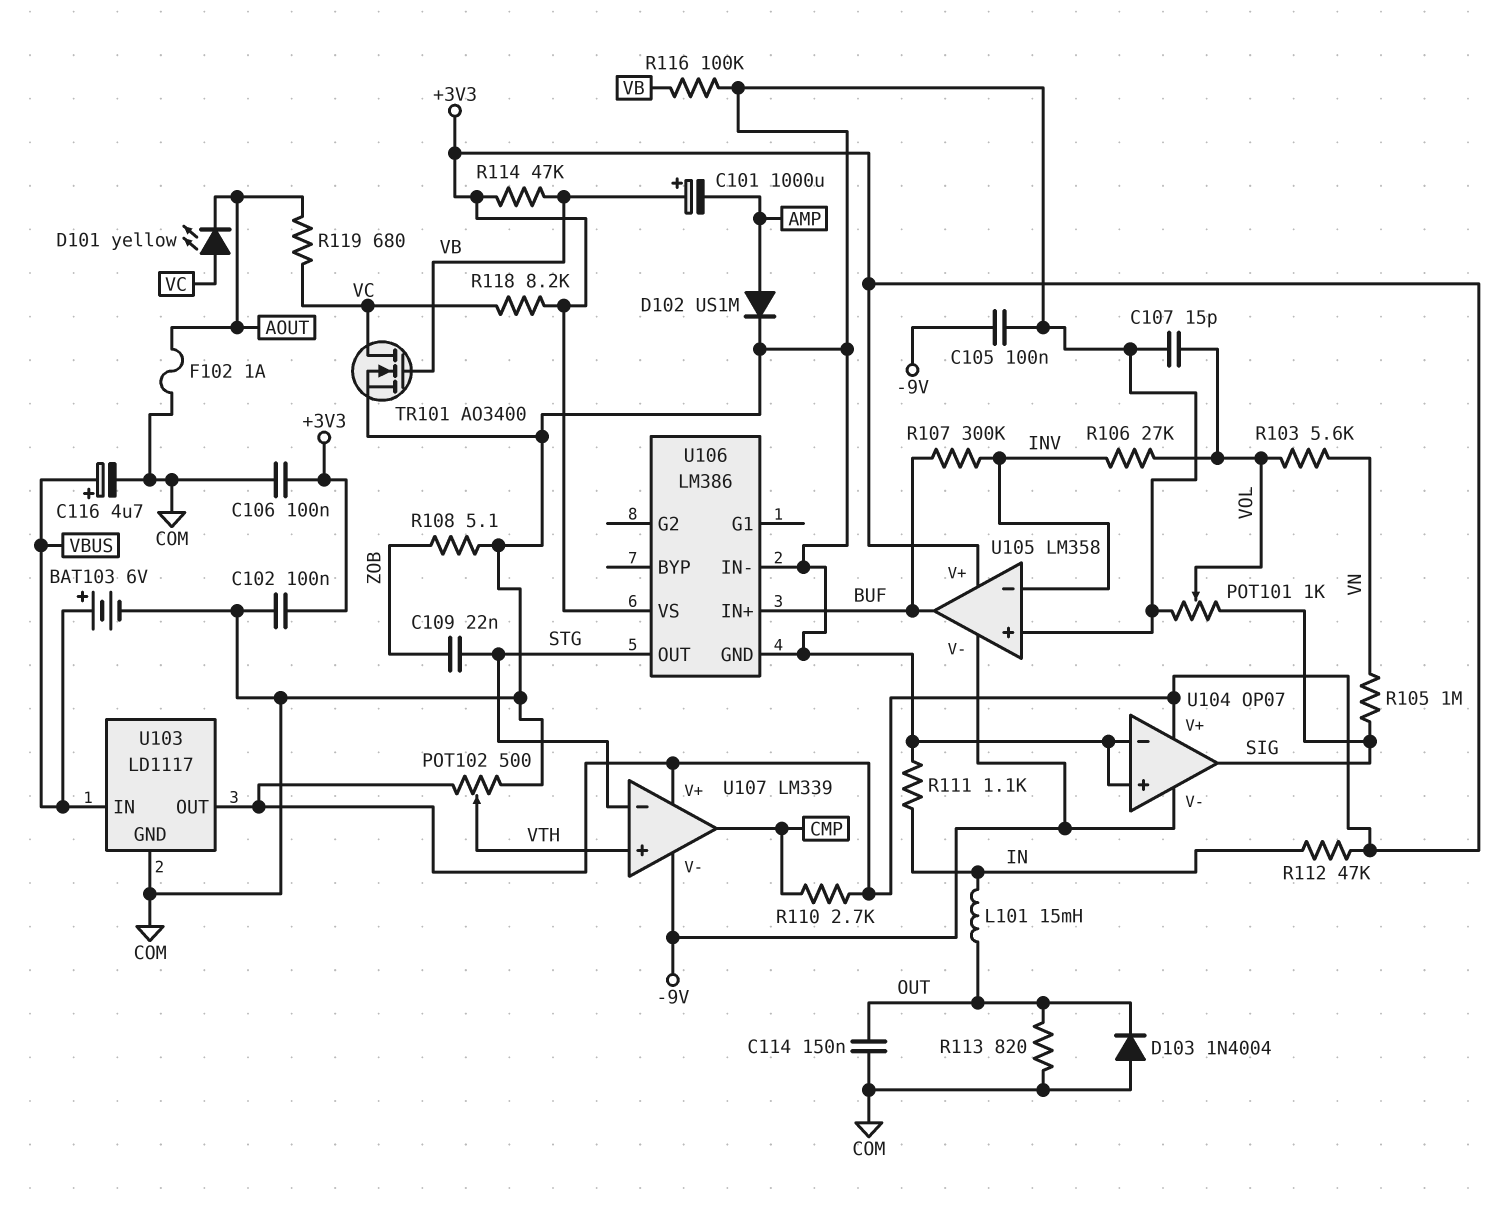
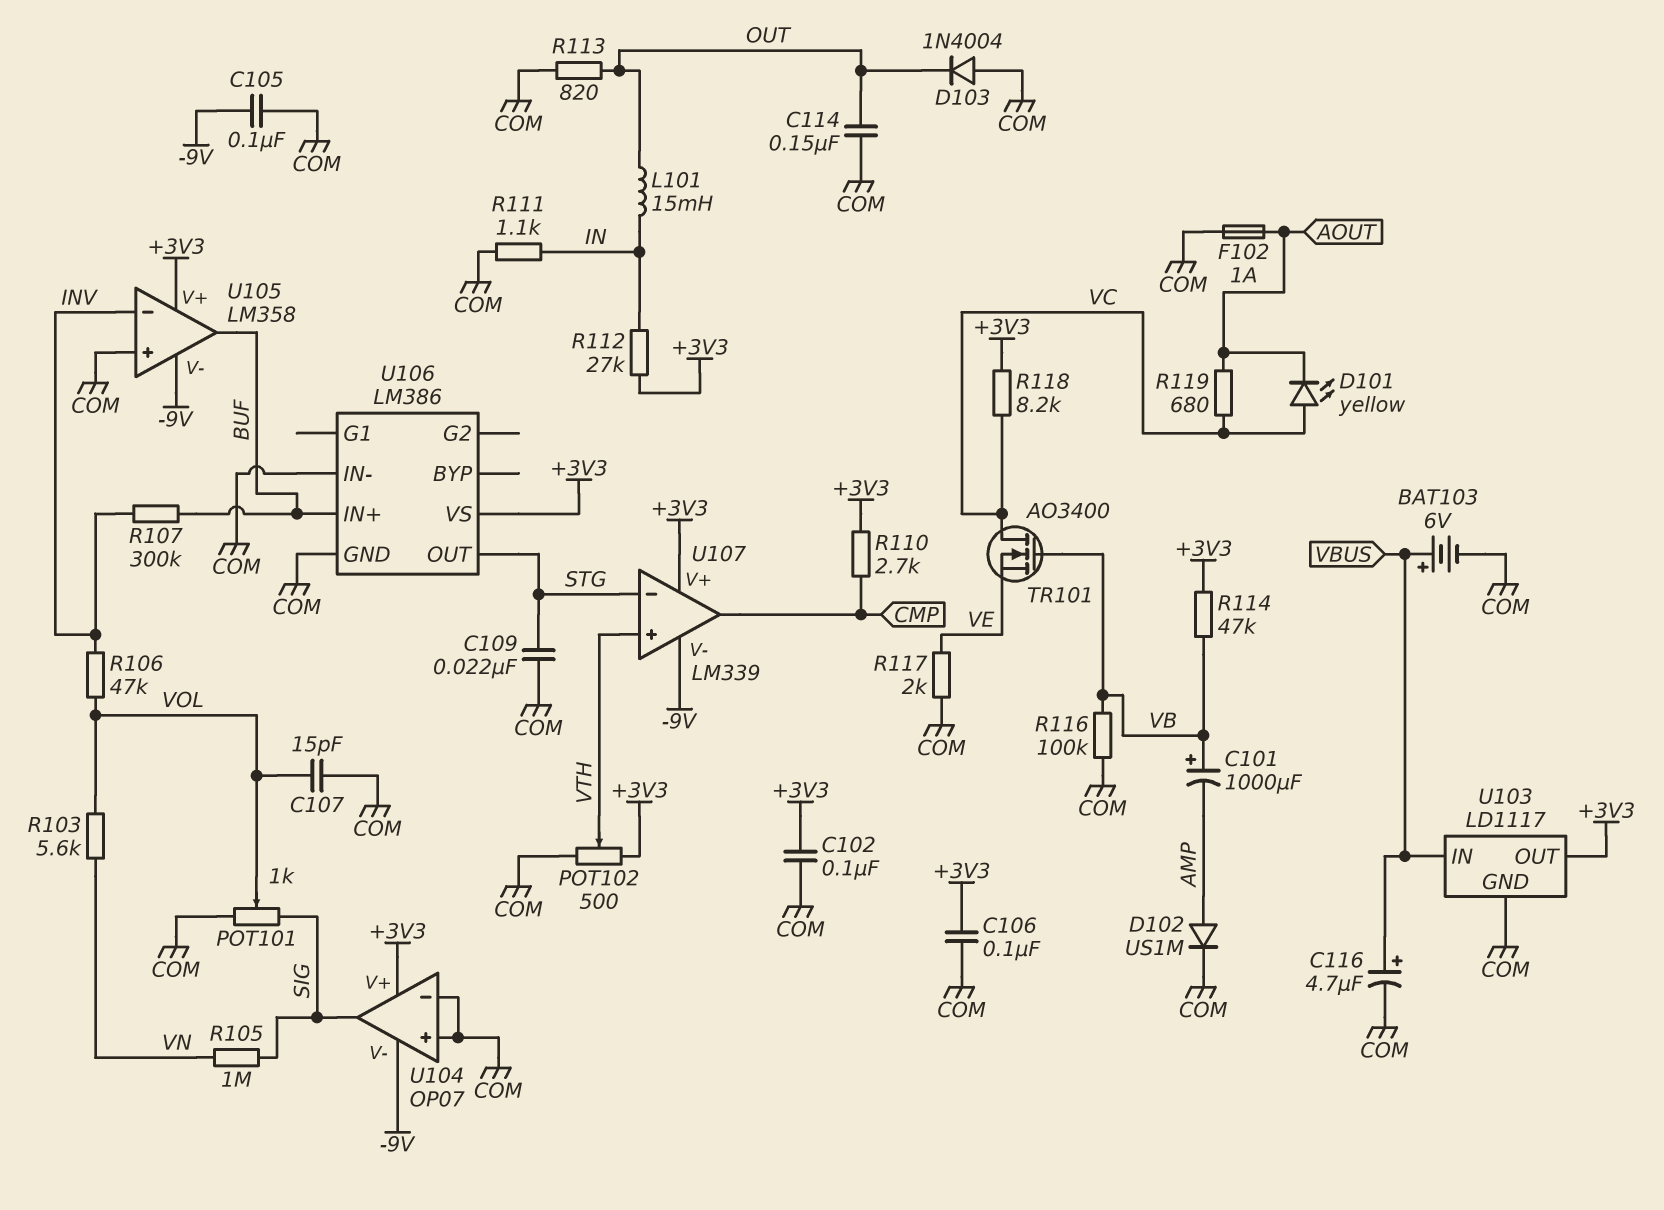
C109: 22nF (STG, ZOB) -> 22nF (COM, STG)
R106: 27k (INV, VOL) -> 47k (INV, VOL)
R108: 5.1 (COM, ZOB) -> none
R112: 47k (+3V3, IN) -> 27k (+3V3, IN)
R117: none -> 2k (COM, VE)
TR101: NMOS AO3400 (G VB, D VC, S COM) -> NMOS AO3400 (G VB, D VC, S VE)

